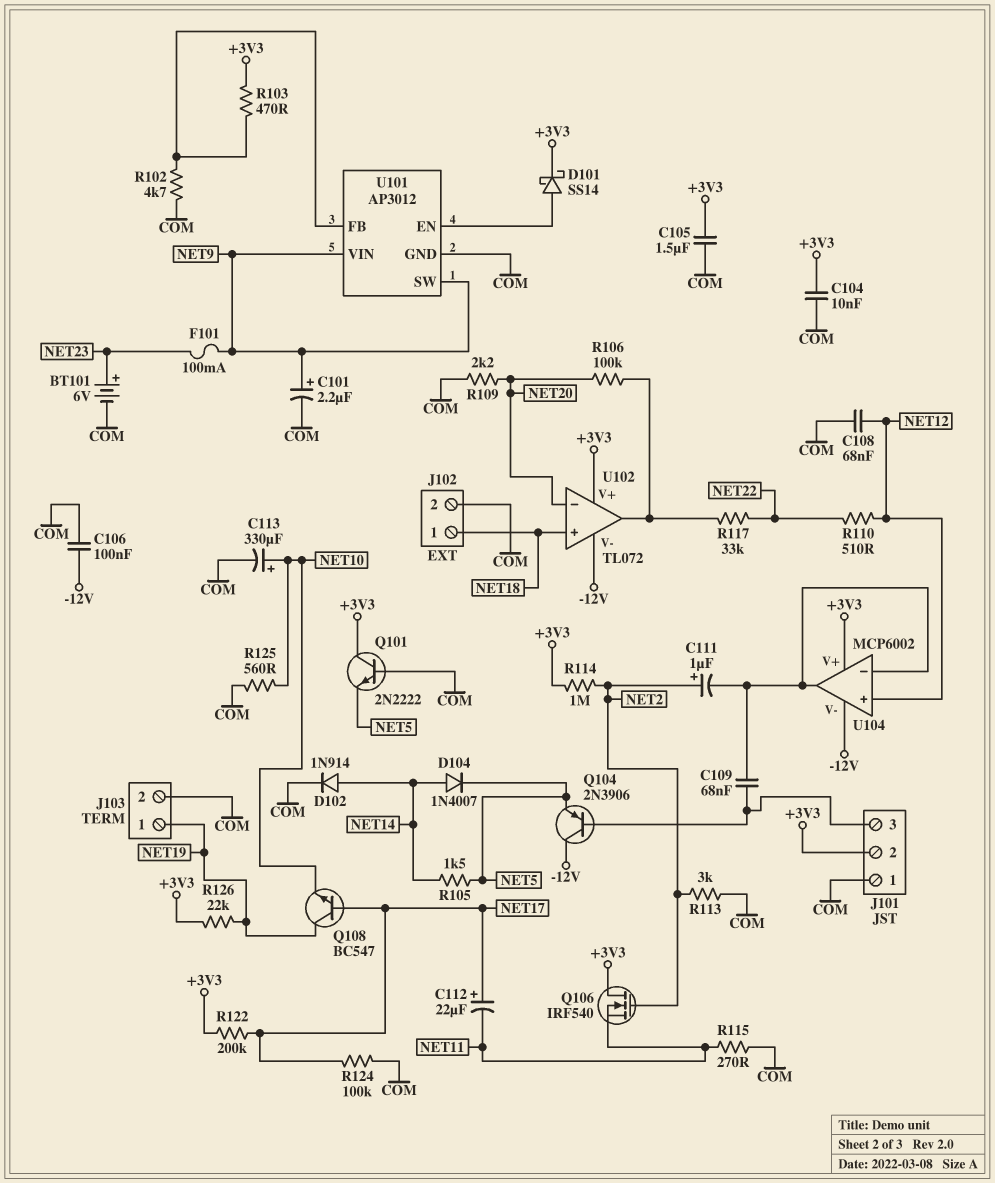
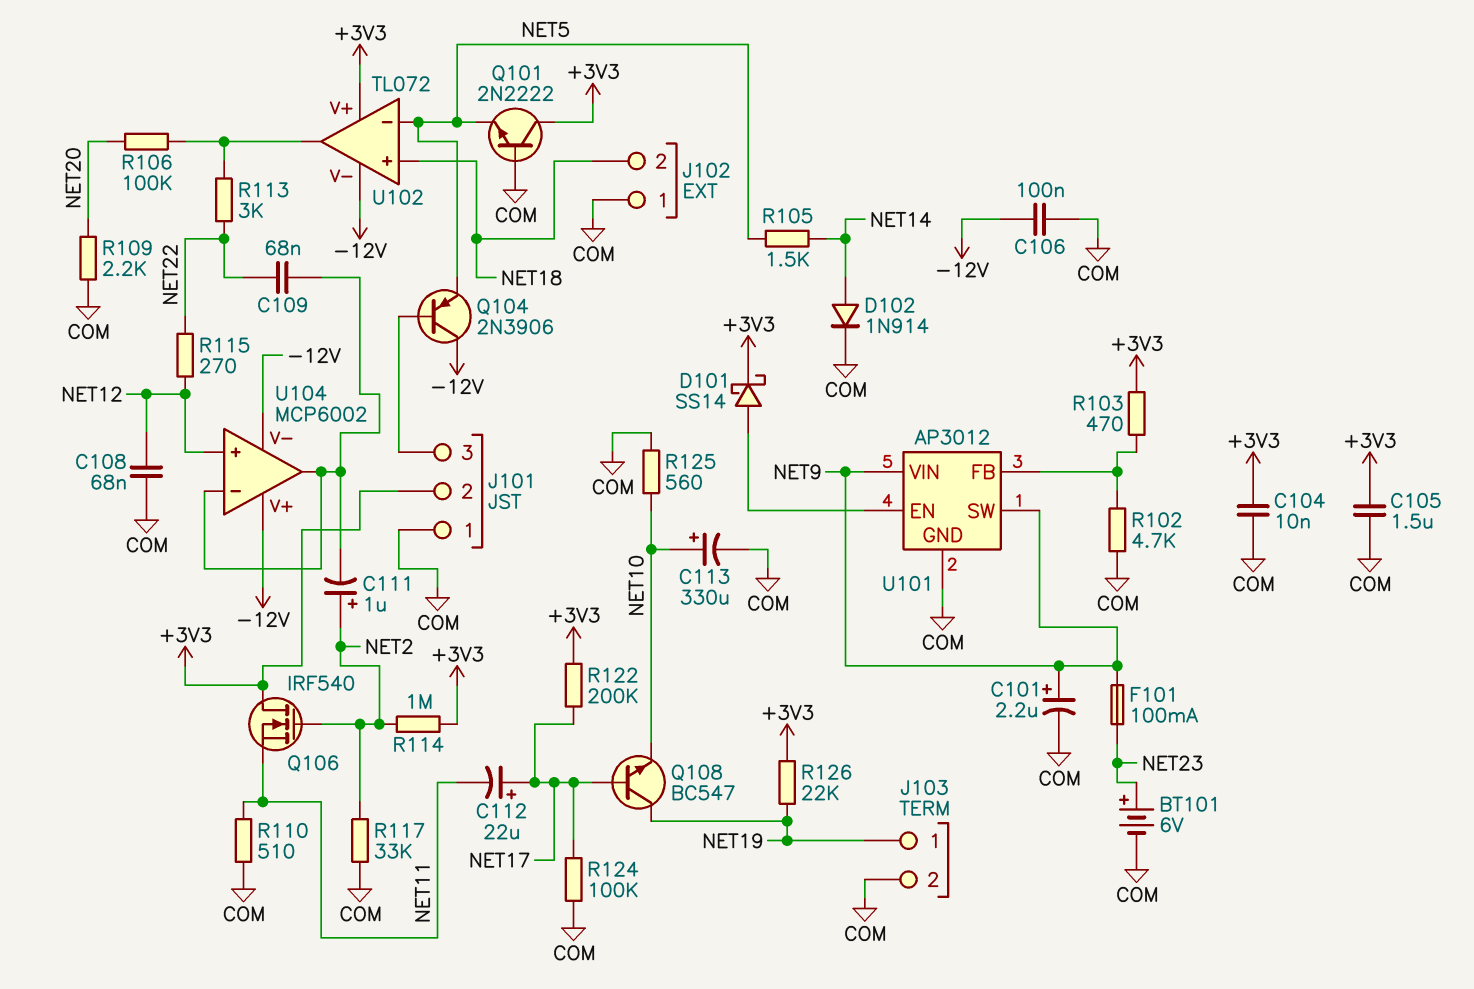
C109: 68nF (J101/3, U104/in-) -> 68nF (NET22, U104/in-)
D104: diode 1N4007 (A NET14, K NET5) -> none
J102 pin 1: NET18 -> COM
J102 pin 2: COM -> NET18
R110: 510 (NET12, NET22) -> 510 (COM, NET11)
R113: 3k (COM, NET2) -> 3k (NET22, U102/out)
R115: 270 (COM, NET11) -> 270 (NET12, NET22)
R117: 33k (NET22, U102/out) -> 33k (COM, NET2)
U102 pin in-: NET20 -> NET5
U104 pin V+: +3V3 -> -12V

